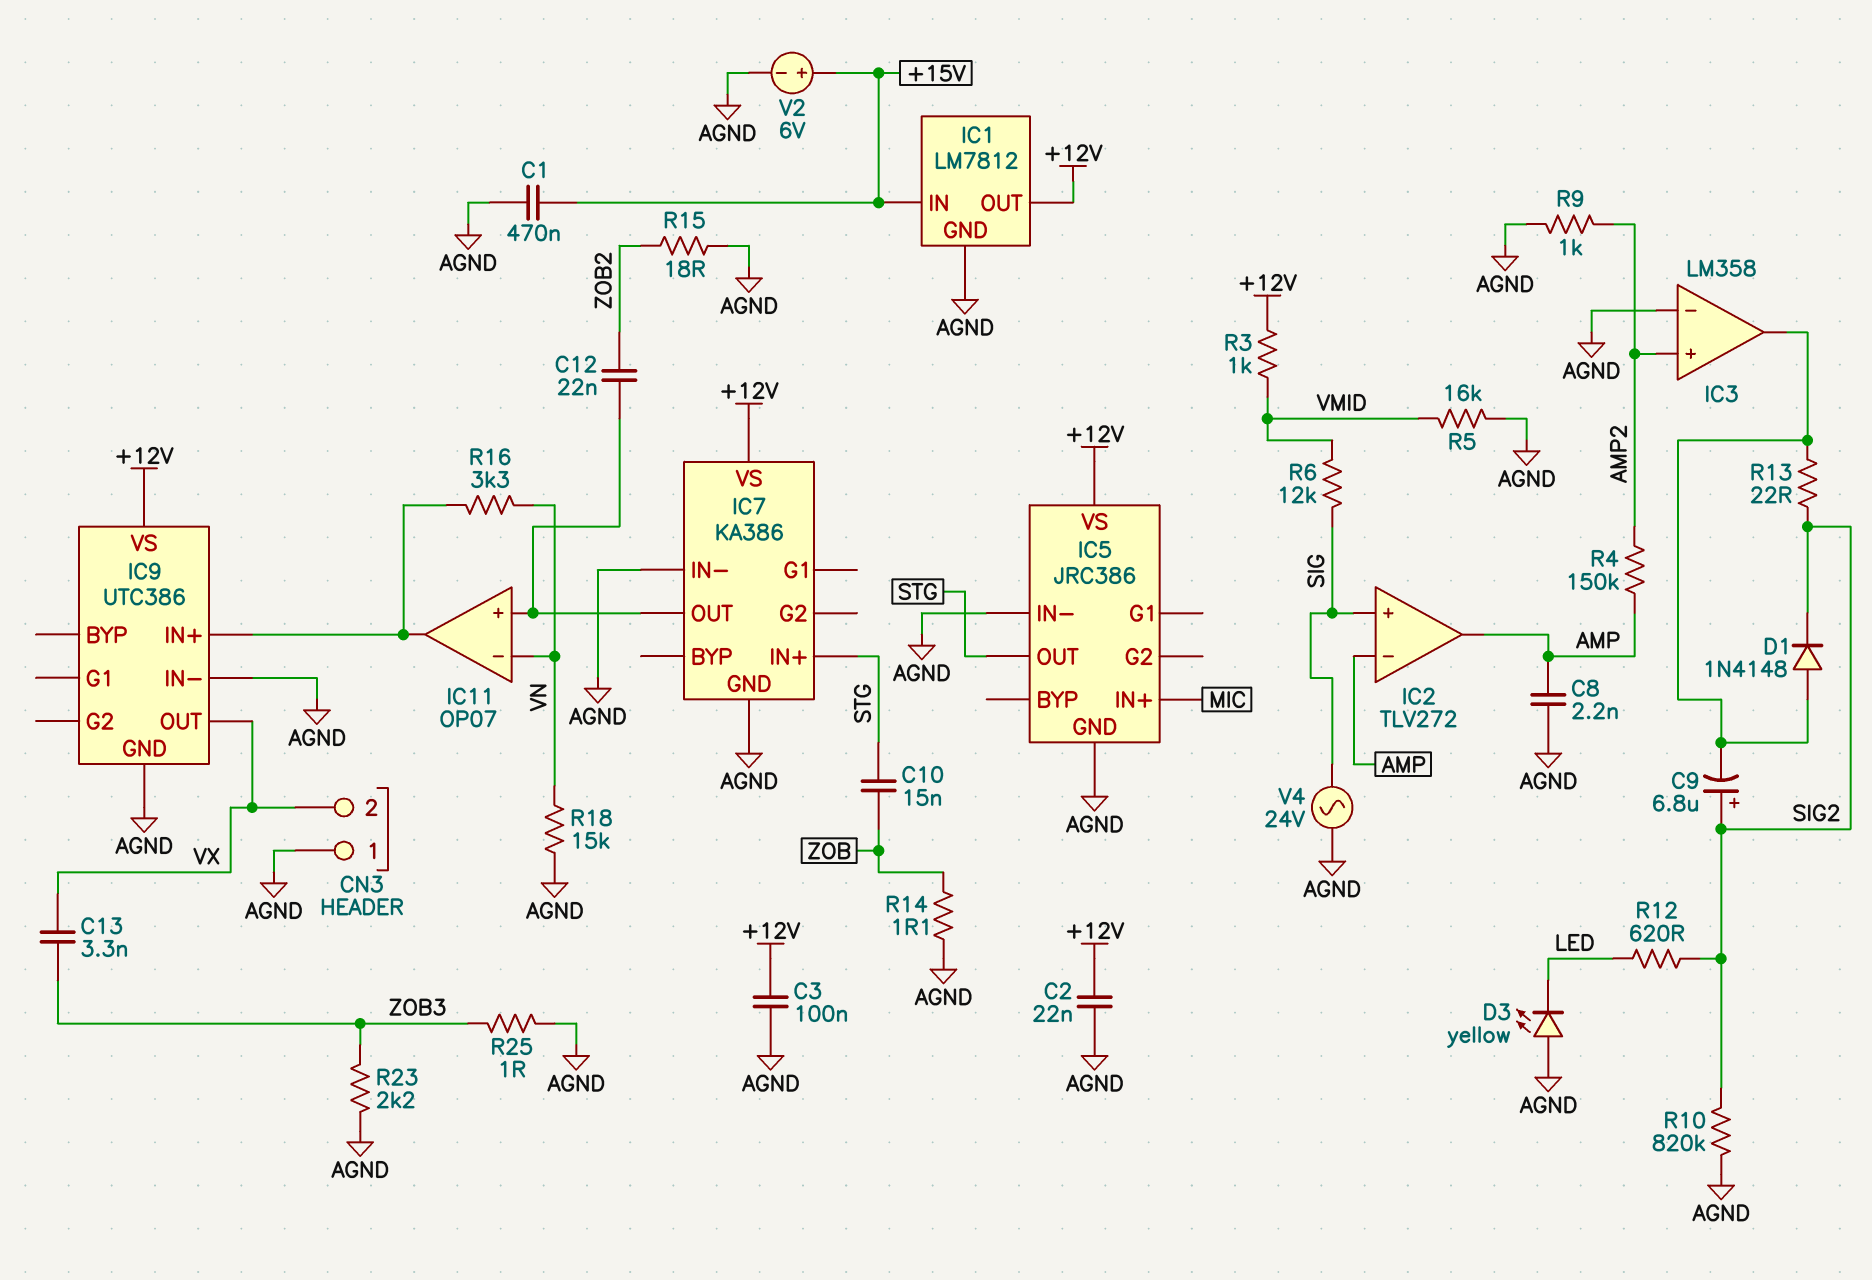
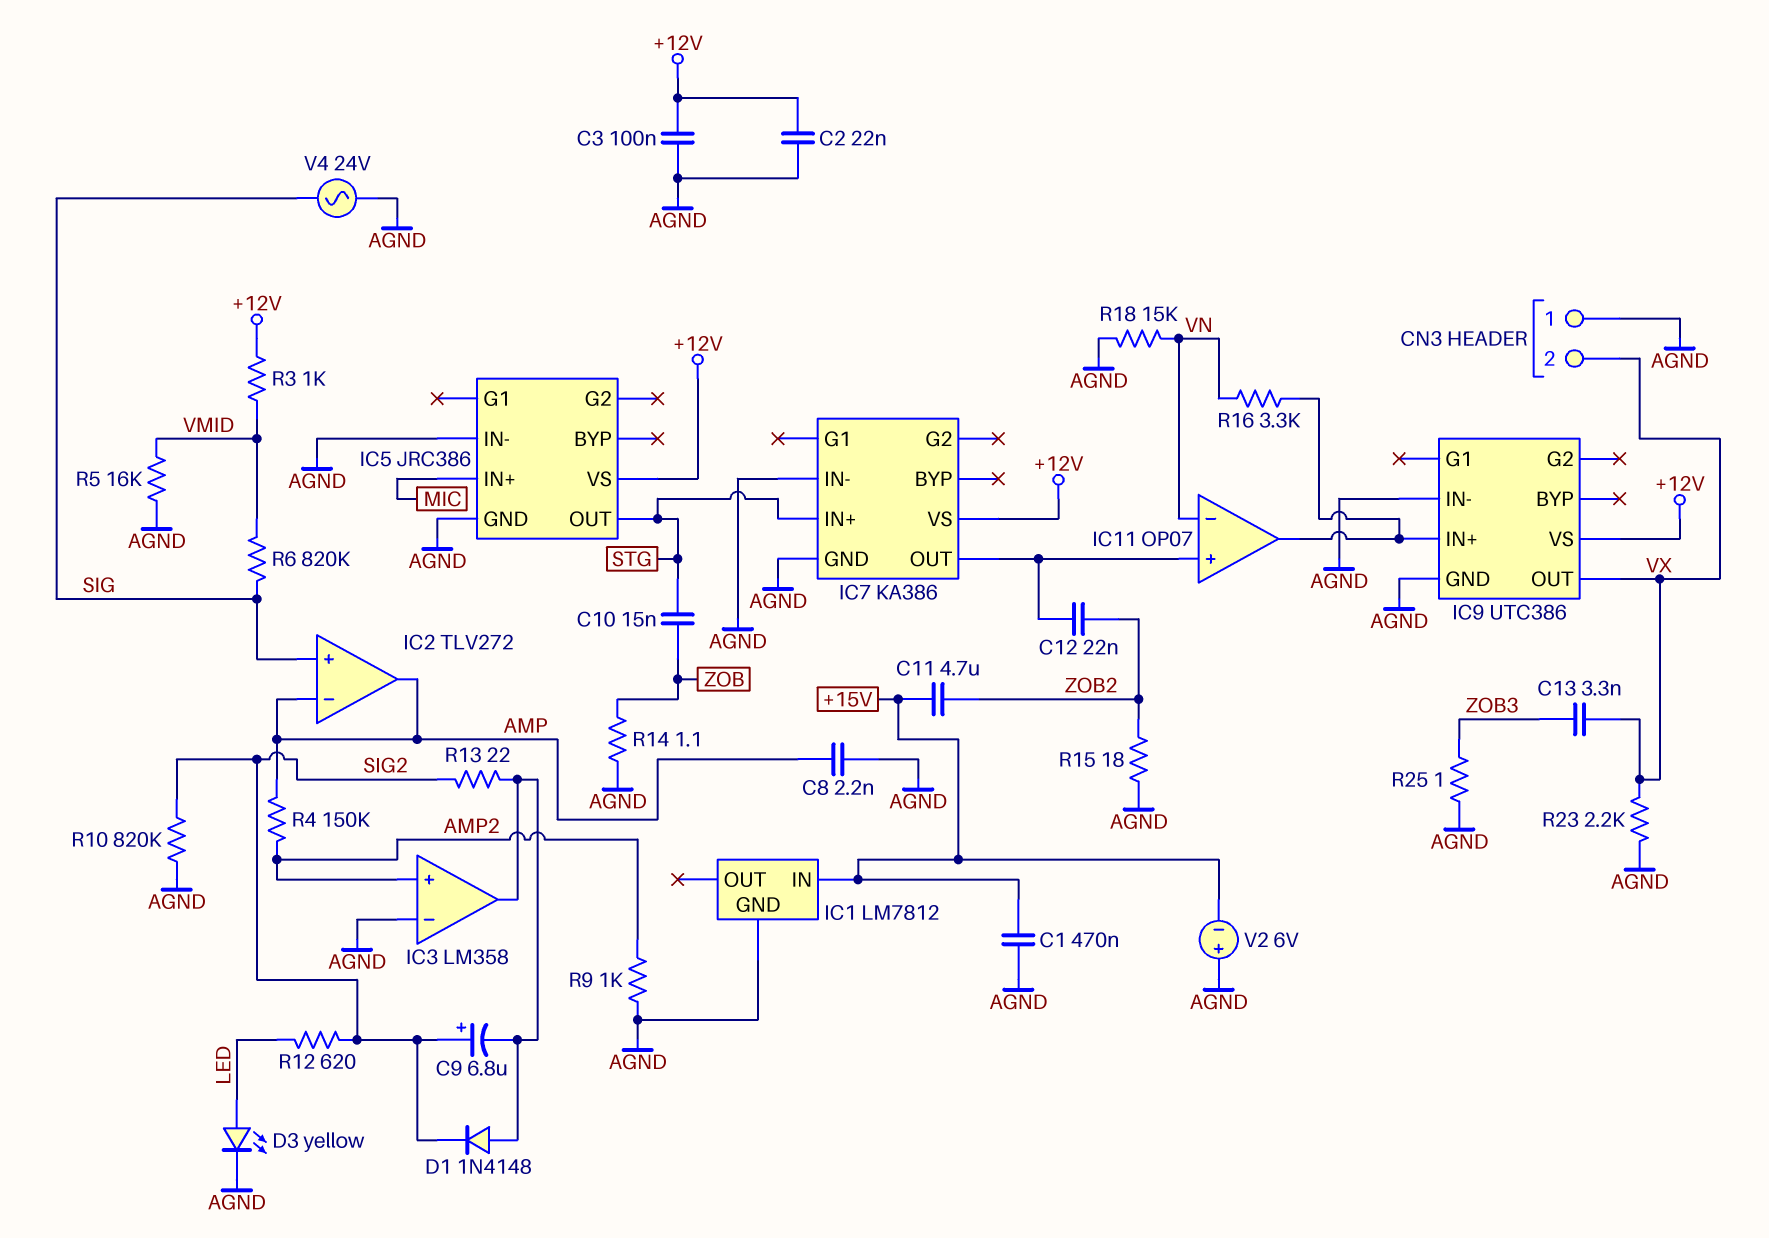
C11: none -> 4.7uF (+15V, ZOB2)
D3: LED yellow (A AGND, K LED) -> LED yellow (A LED, K AGND)
IC1 pin OUT: +12V -> none
R6: 12k (SIG, VMID) -> 820k (SIG, VMID)
R23: 2.2k (AGND, ZOB3) -> 2.2k (AGND, VX)
V2: 6V (plus +15V, minus AGND) -> 6V (plus AGND, minus +15V)

